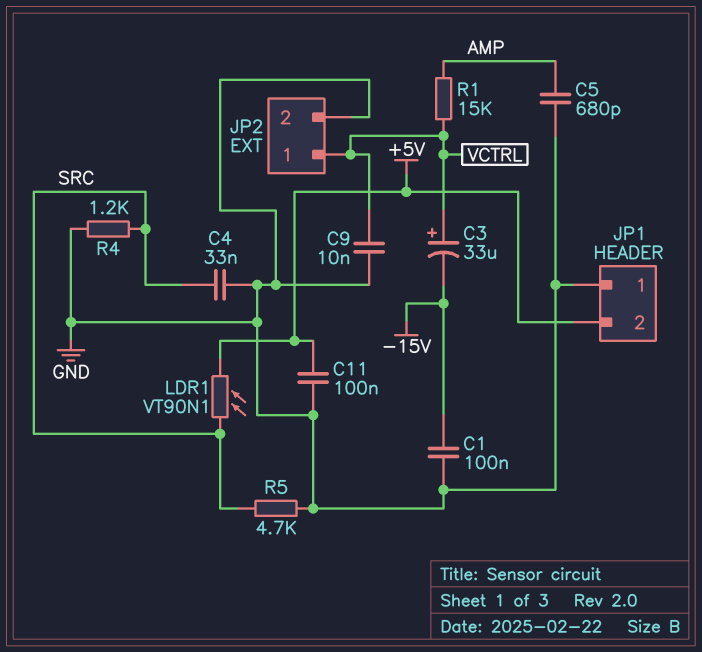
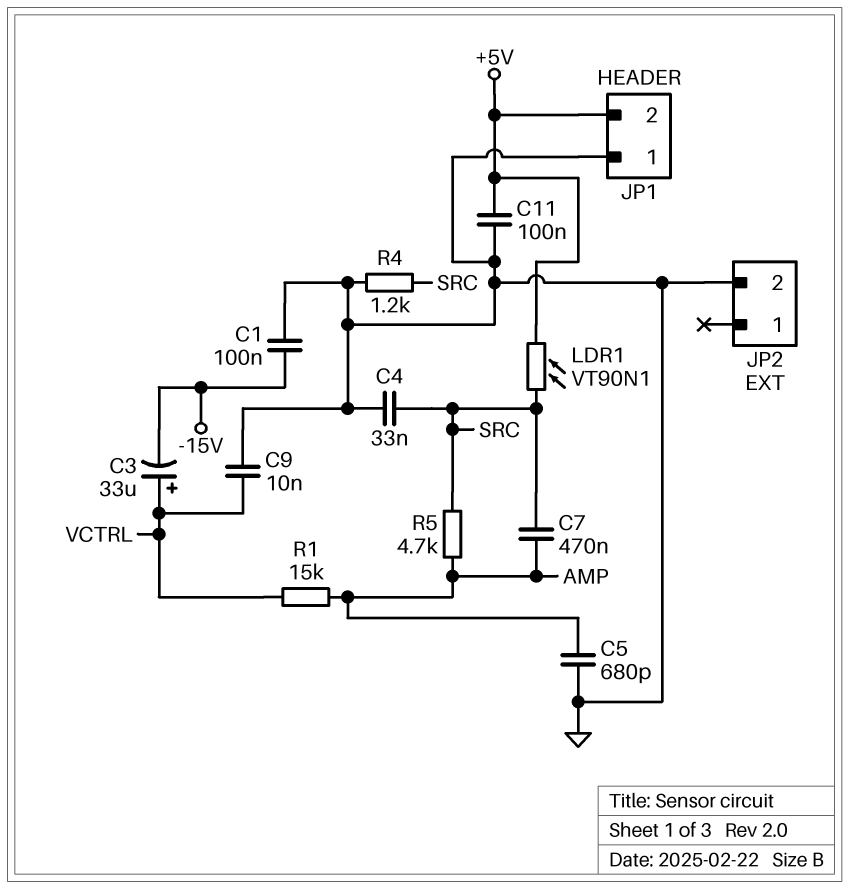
C7: none -> 470nF (AMP, SRC)
JP2 pin 1: VCTRL -> none
R5: 4.7k (GND, SRC) -> 4.7k (AMP, SRC)

